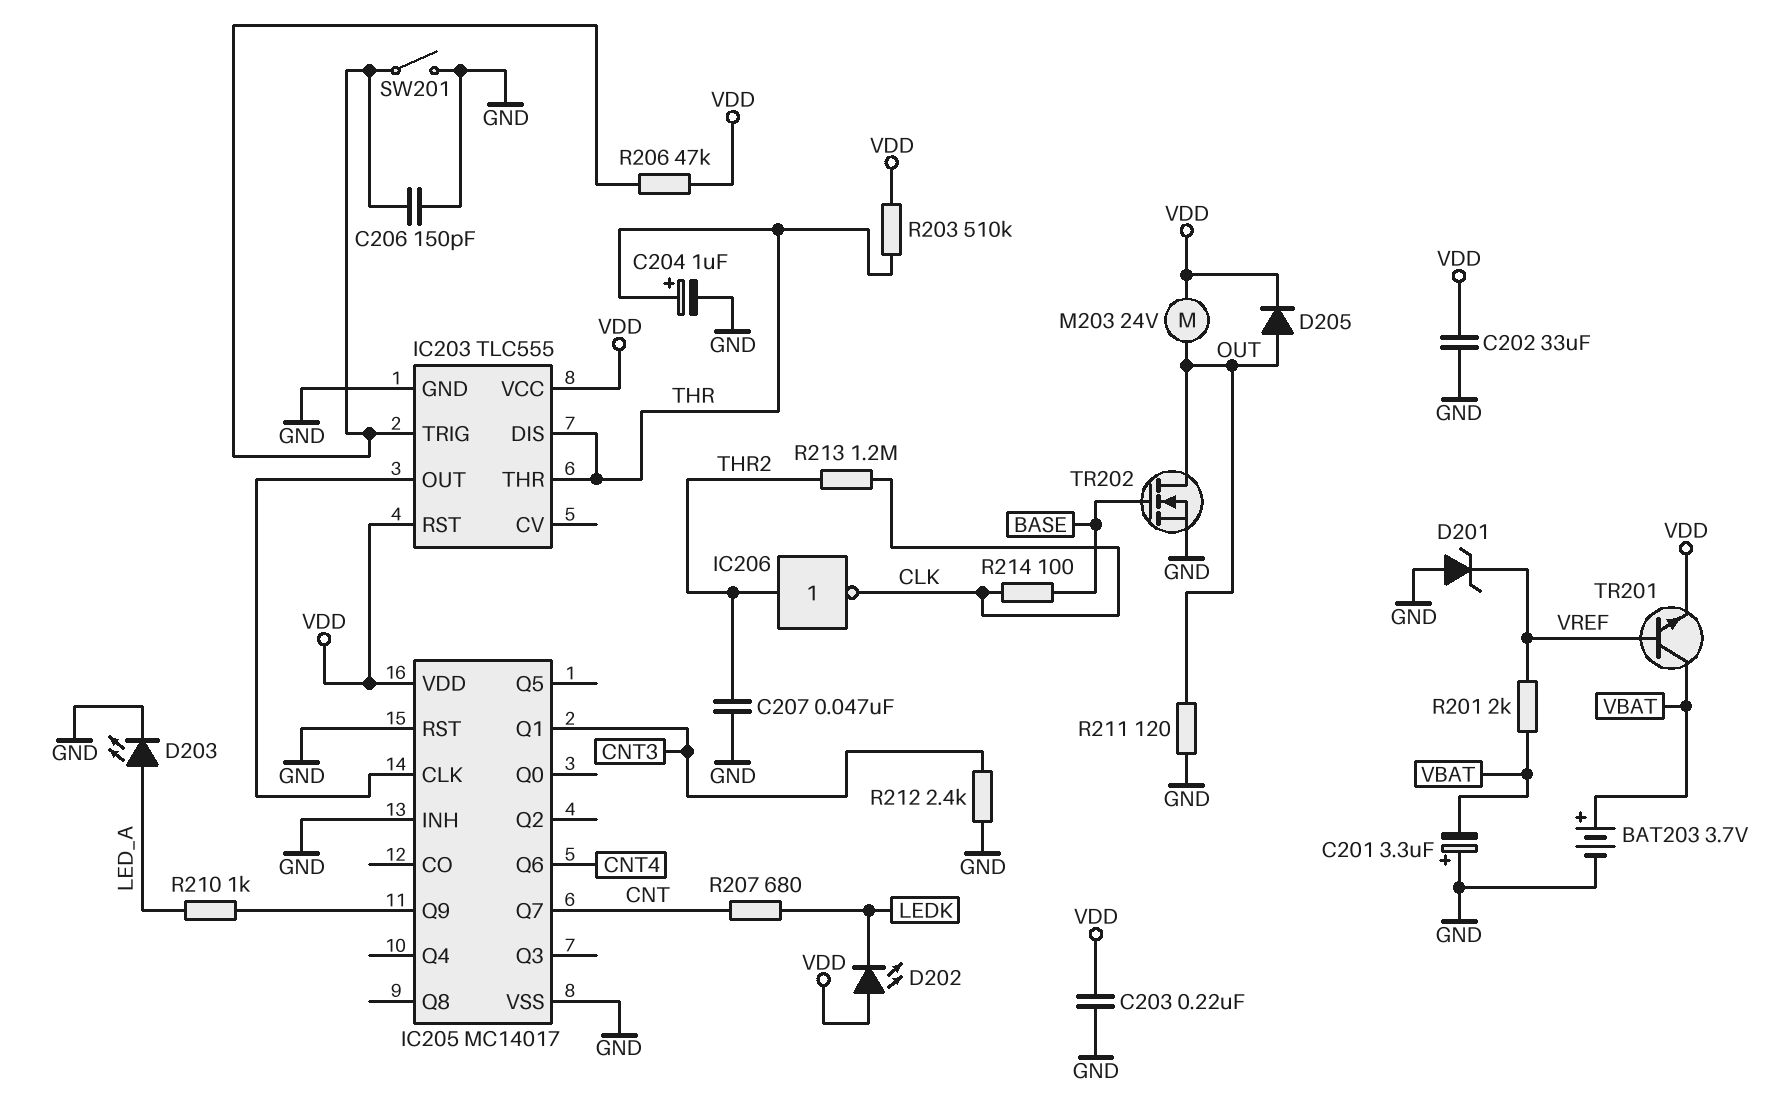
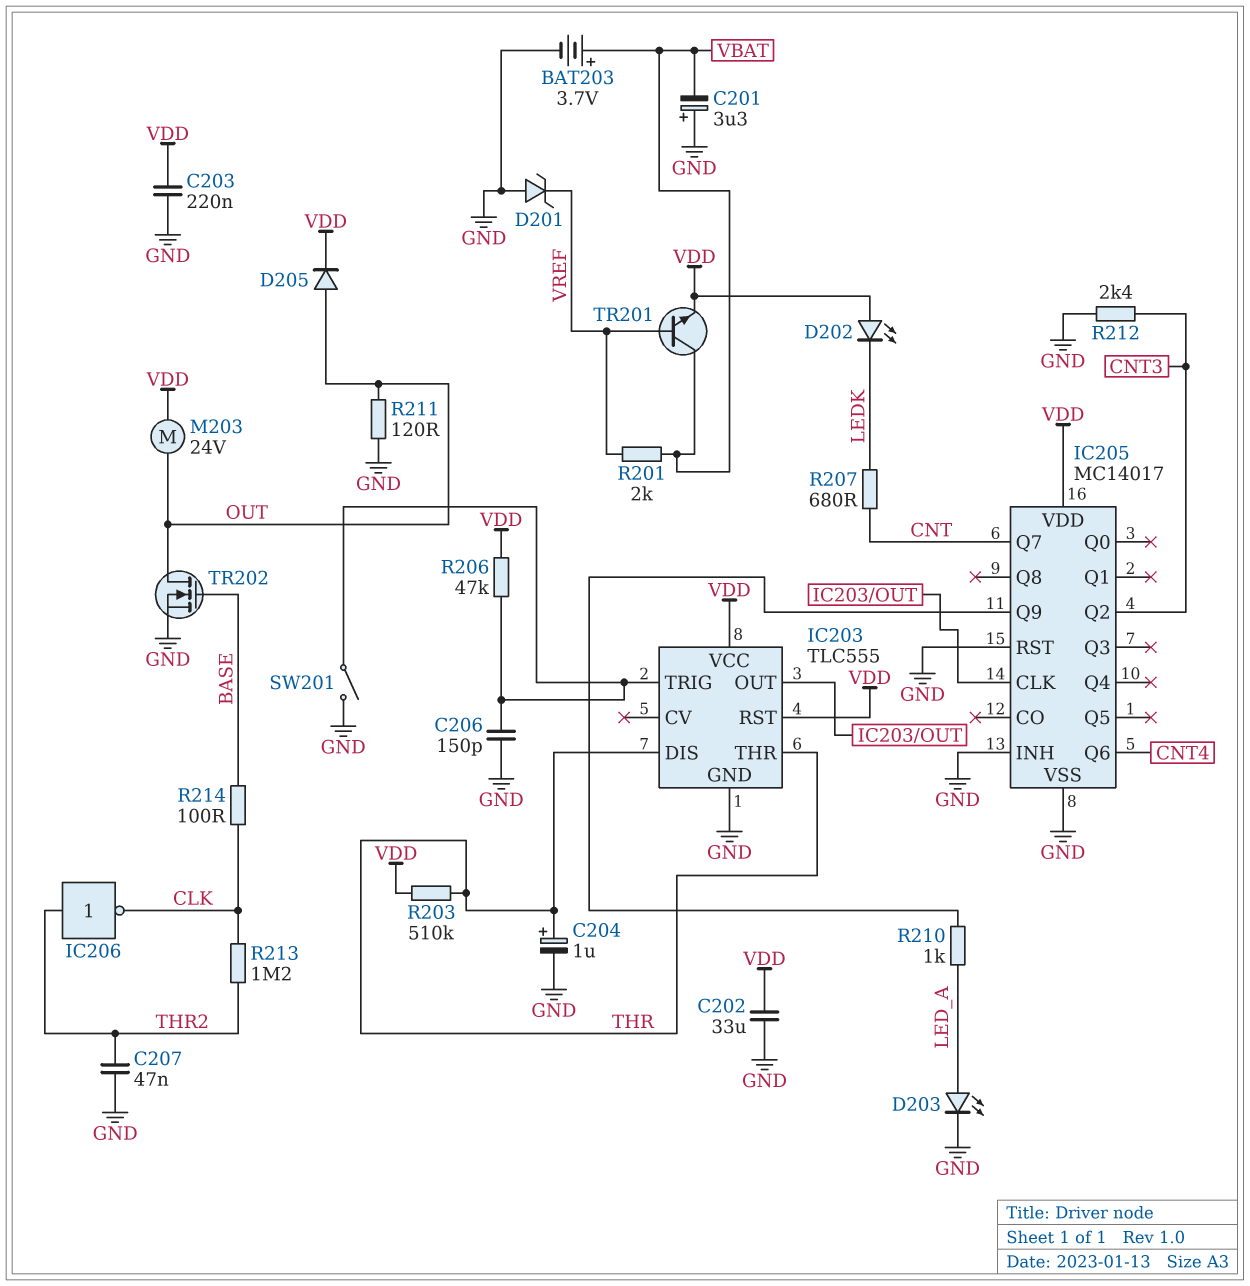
IC205 pin Q1: CNT3 -> none
IC205 pin Q2: none -> CNT3

